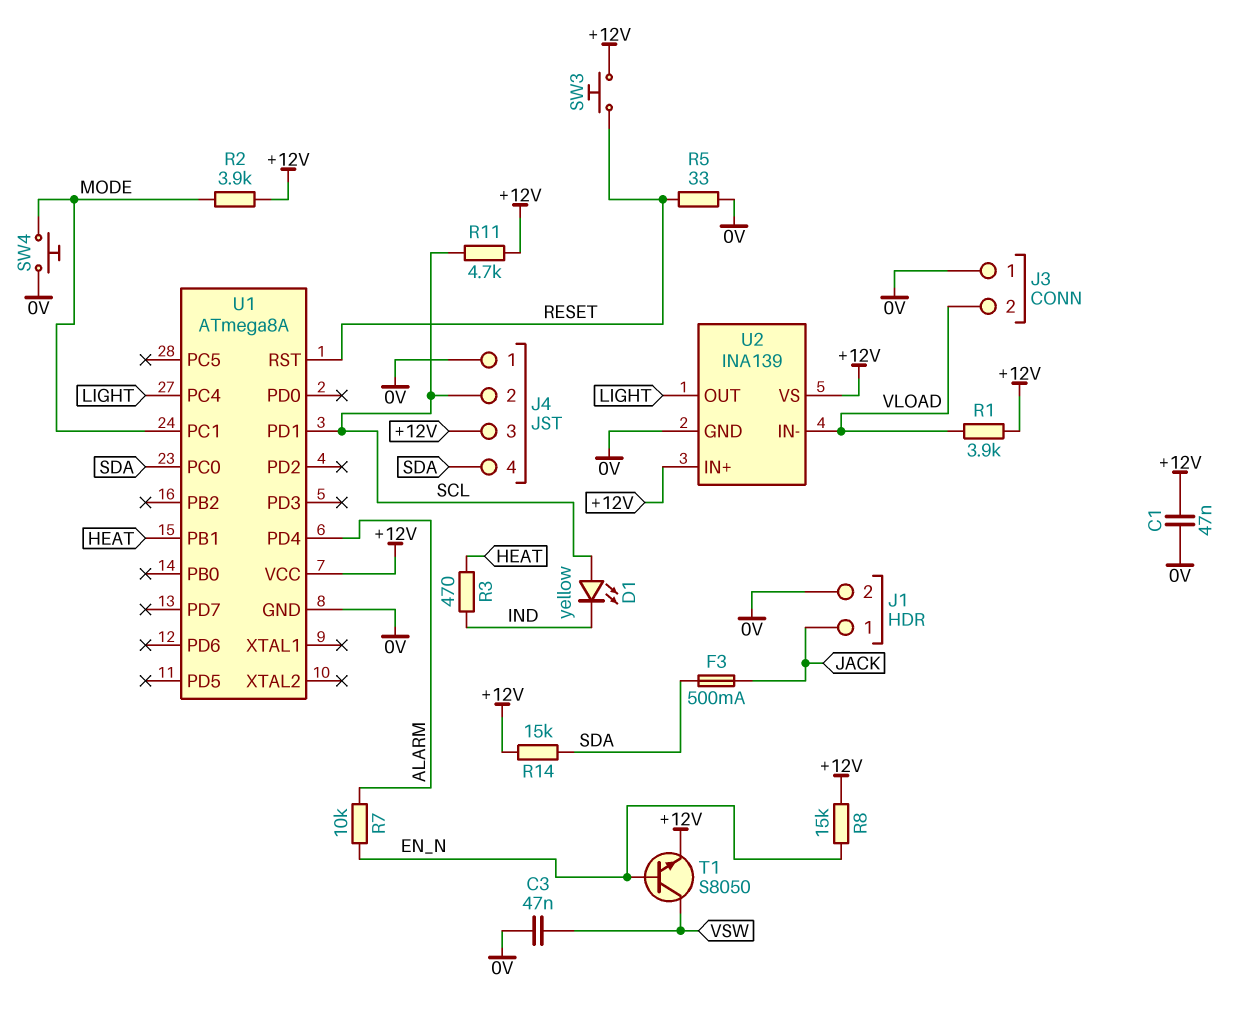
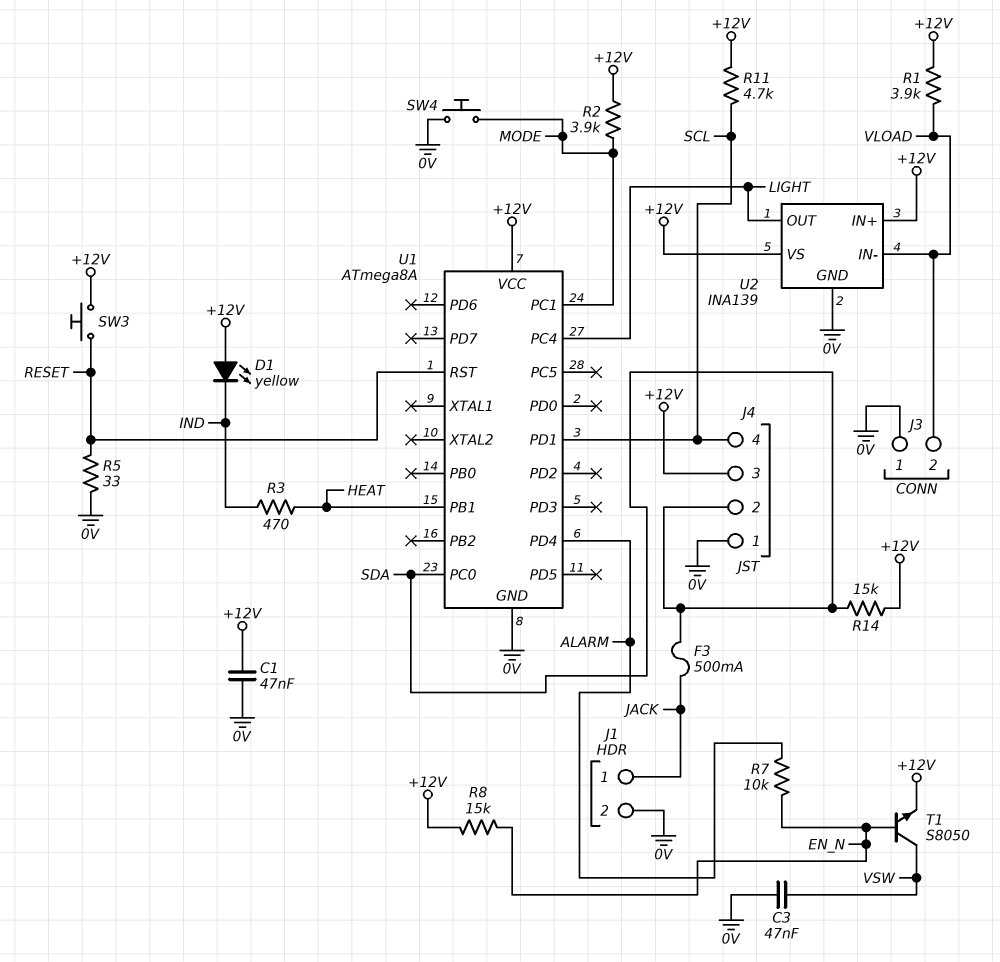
D1: LED yellow (A SCL, K IND) -> LED yellow (A +12V, K IND)
J4 pin 2: SCL -> SDA
J4 pin 4: SDA -> SCL

